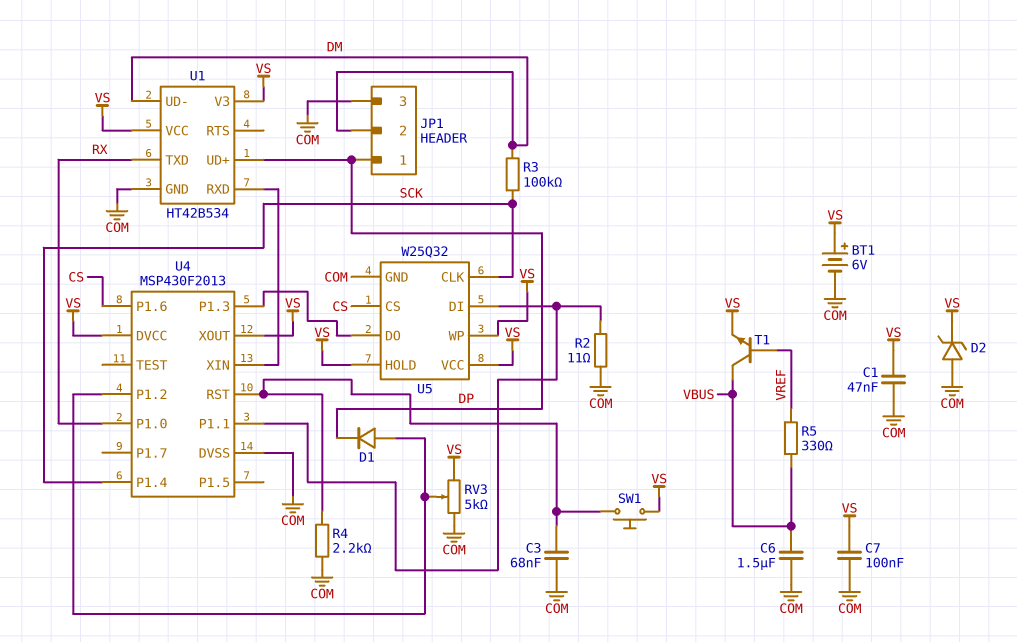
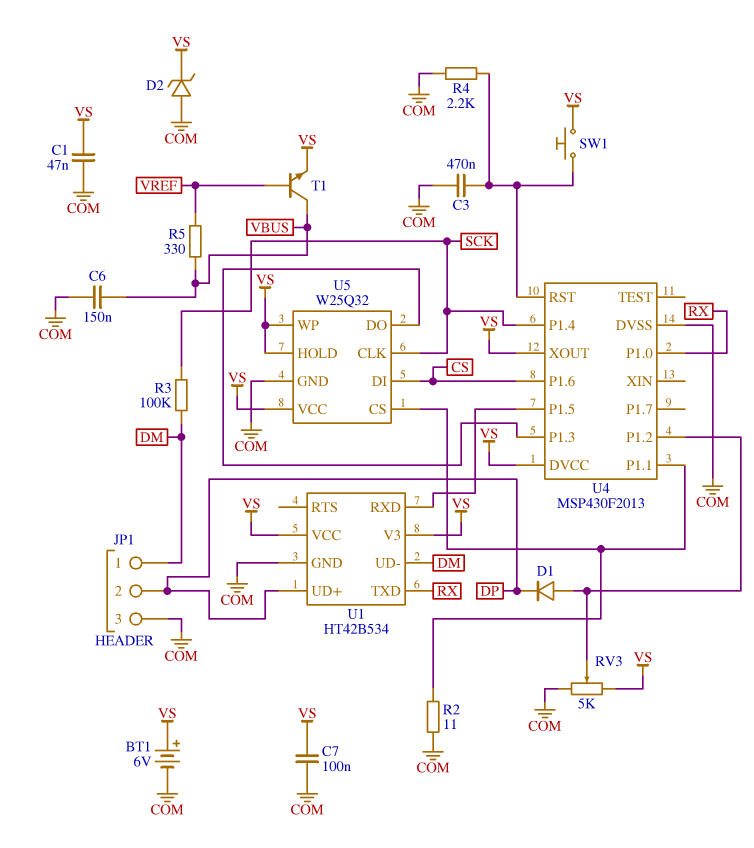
C3: 68nF (COM, U4/RST) -> 470nF (COM, U4/RST)
C6: 1.5uF (COM, VBUS) -> 150nF (COM, VBUS)
JP1 pin 1: DP -> DM
JP1 pin 2: DM -> DP
U4 pin P1.5: none -> U1/RXD
U4 pin XIN: U1/RXD -> none
U5 pin CS: CS -> U4/P1.1
U5 pin DI: U4/P1.1 -> CS

